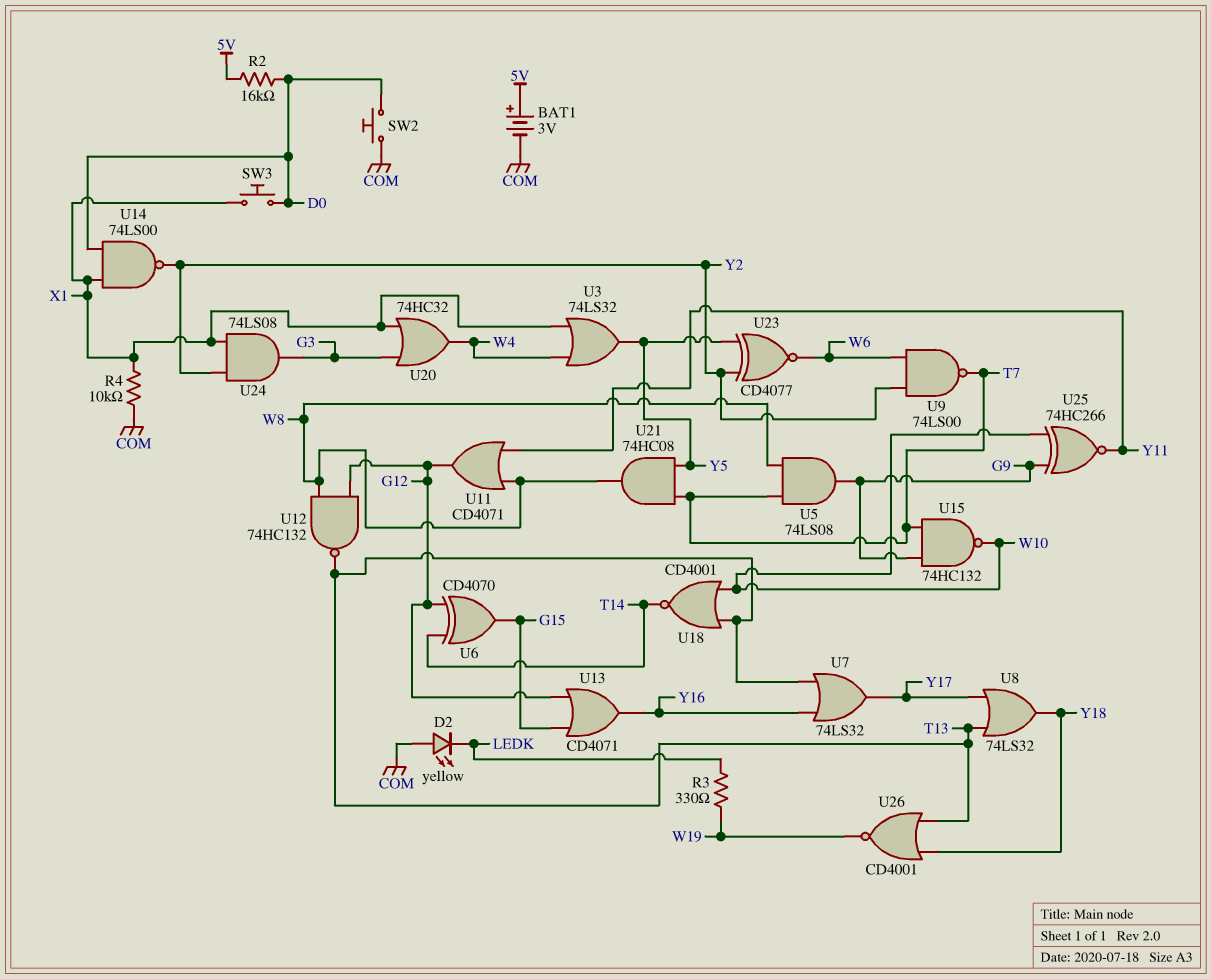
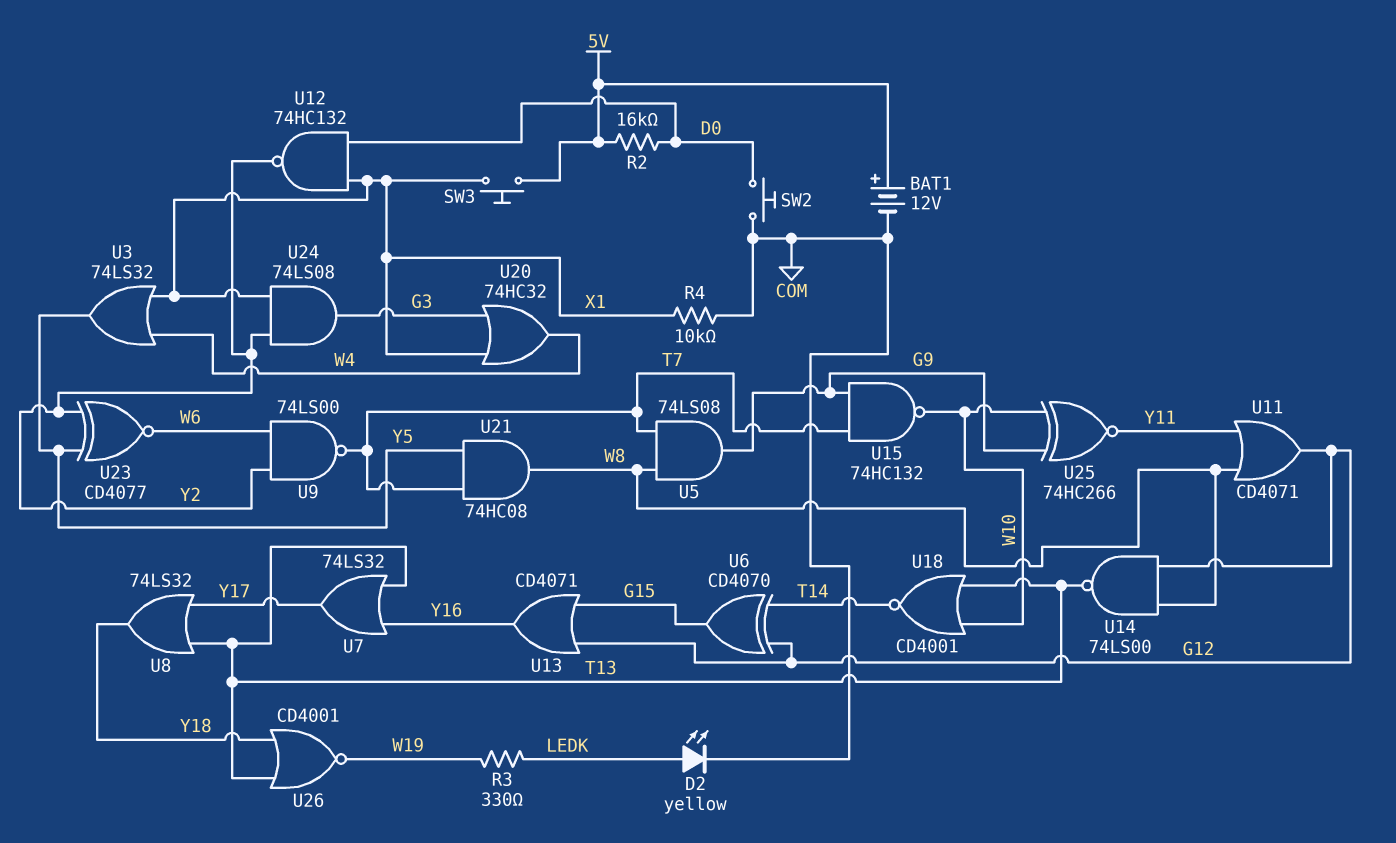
BAT1: 3V (plus 5V, minus COM) -> 12V (plus 5V, minus COM)
D2: LED yellow (A COM, K LEDK) -> LED yellow (A LEDK, K COM)
SW3: button (D0, X1) -> button (5V, X1)
U12: NAND 74HC132 (in G12, in W8, out T13) -> NAND 74HC132 (in D0, in X1, out Y2)
U14: NAND 74LS00 (in D0, in X1, out Y2) -> NAND 74LS00 (in G12, in W8, out T13)

